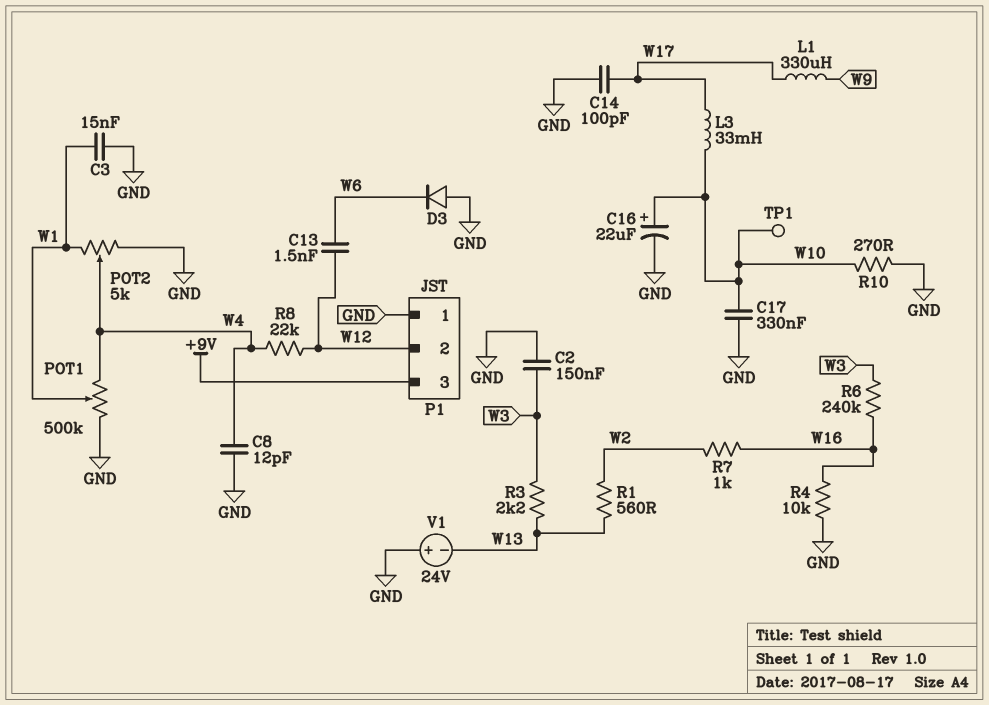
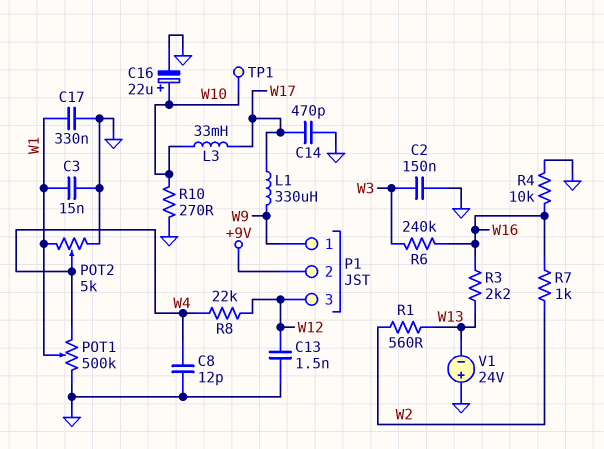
C13: 1.5nF (W6, W12) -> 1.5nF (GND, W12)
C14: 100pF (GND, W17) -> 470pF (GND, W17)
C17: 330nF (GND, W10) -> 330nF (GND, W1)
D3: diode (A GND, K W6) -> none
P1 pin 1: GND -> W9
P1 pin 2: W12 -> +9V
P1 pin 3: +9V -> W12
R3: 2.2k (W3, W13) -> 2.2k (W13, W16)

